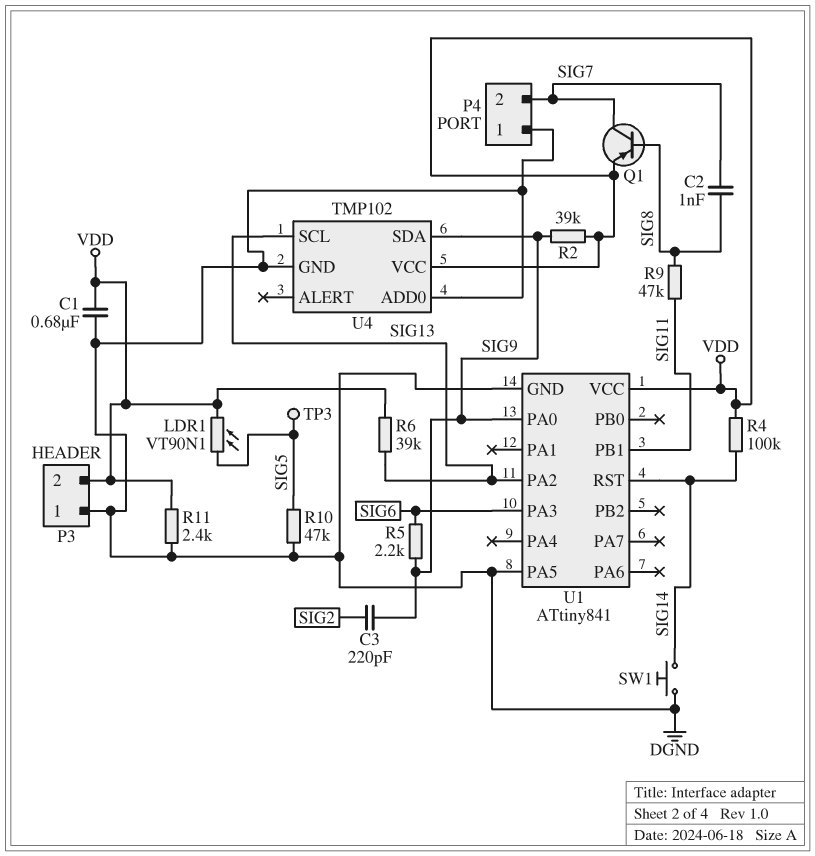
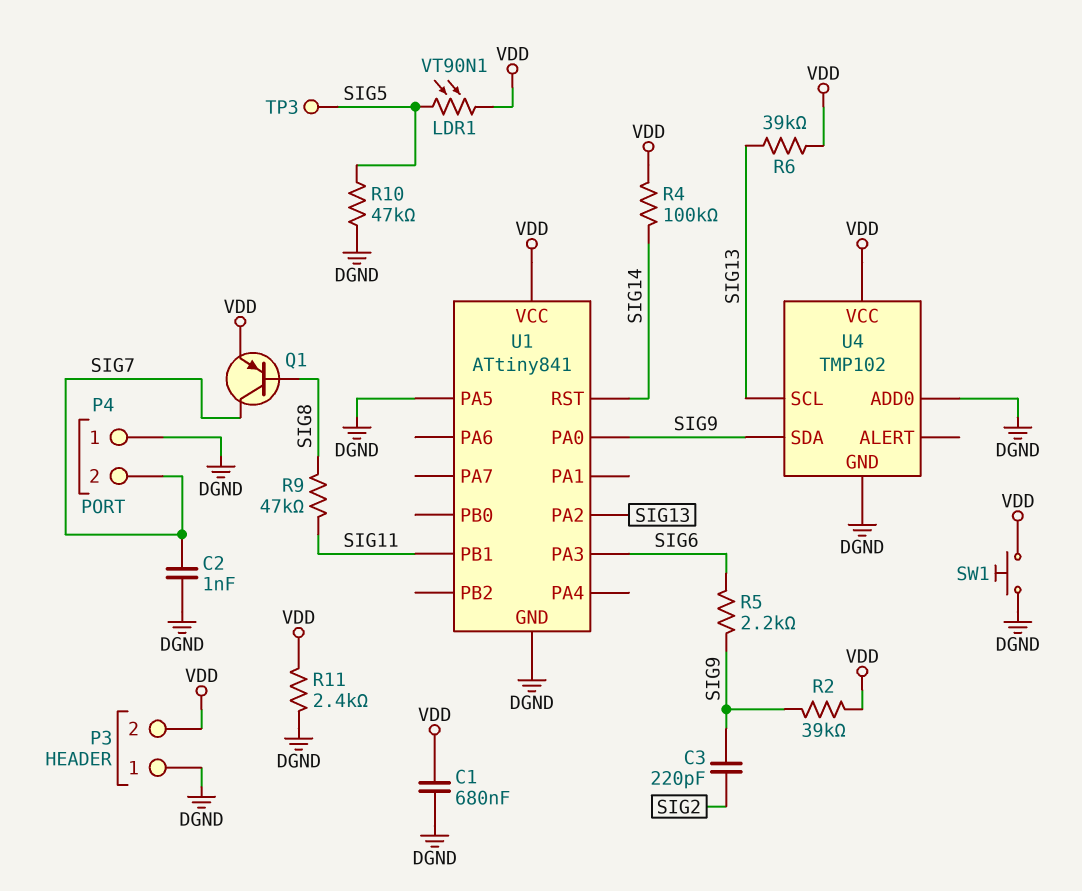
C2: 1nF (SIG7, SIG8) -> 1nF (DGND, SIG7)
SW1: button (DGND, SIG14) -> button (DGND, VDD)

